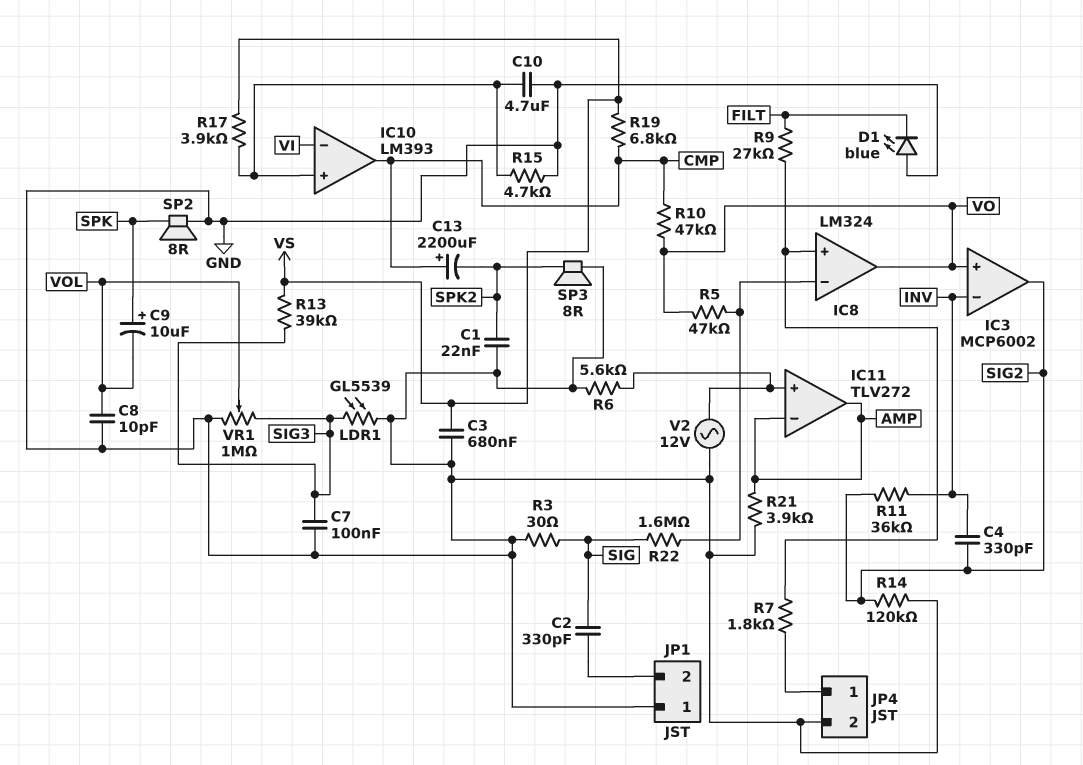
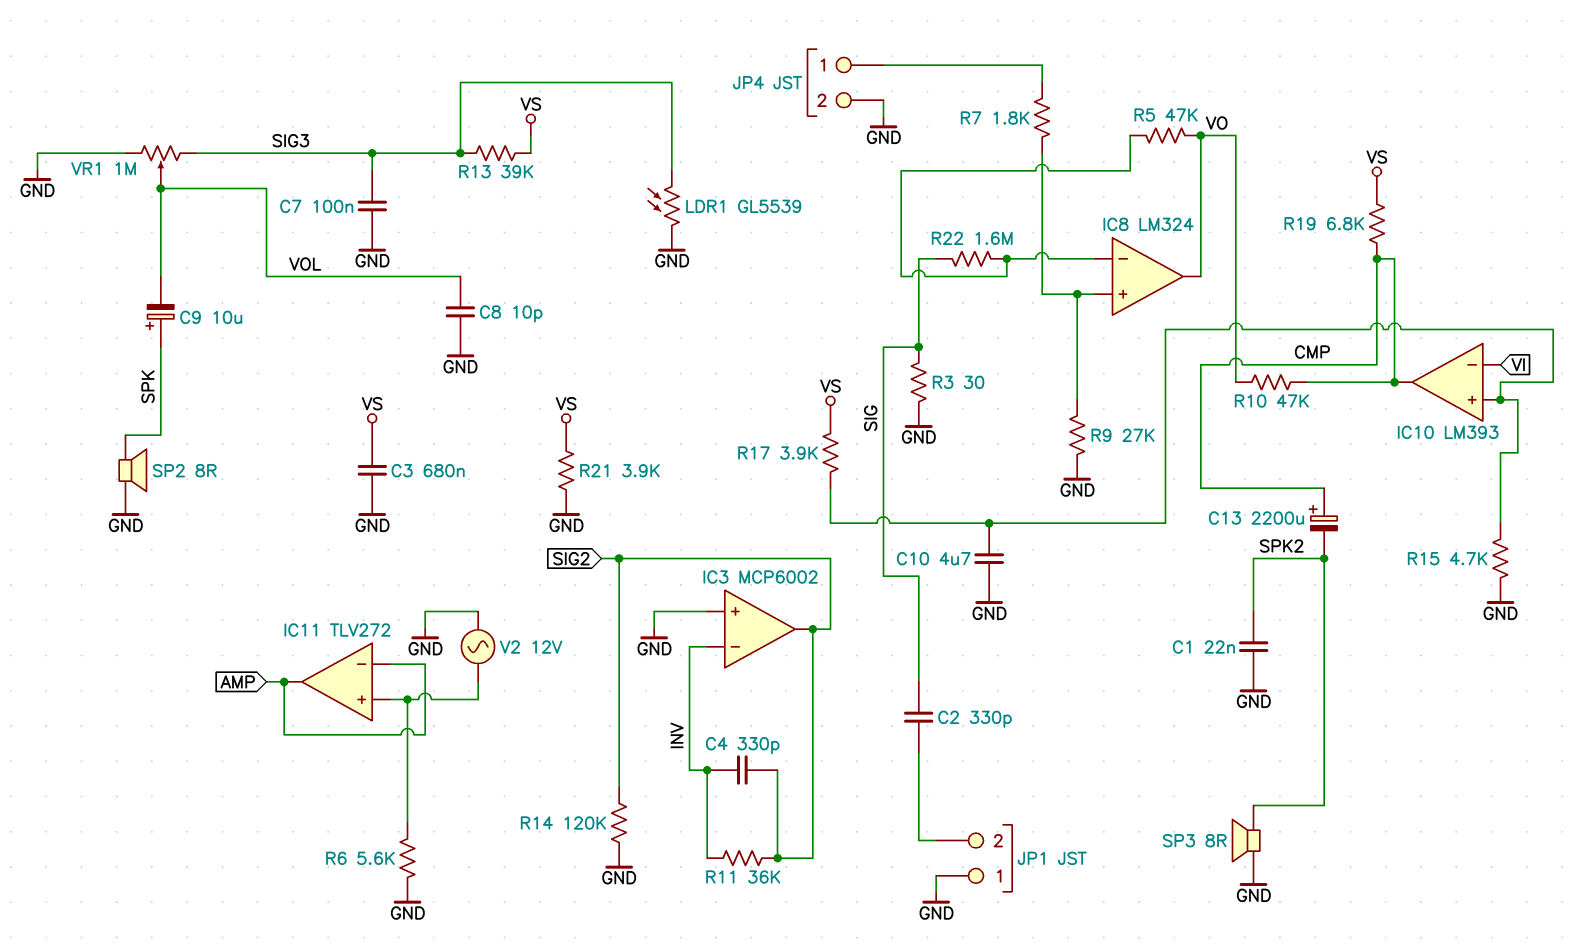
D1: LED blue (A GND, K FILT) -> none
IC3 pin in+: VO -> GND
R9: 27k (FILT, IC8/in+) -> 27k (GND, IC8/in+)
R21: 3.9k (AMP, GND) -> 3.9k (GND, VS)

